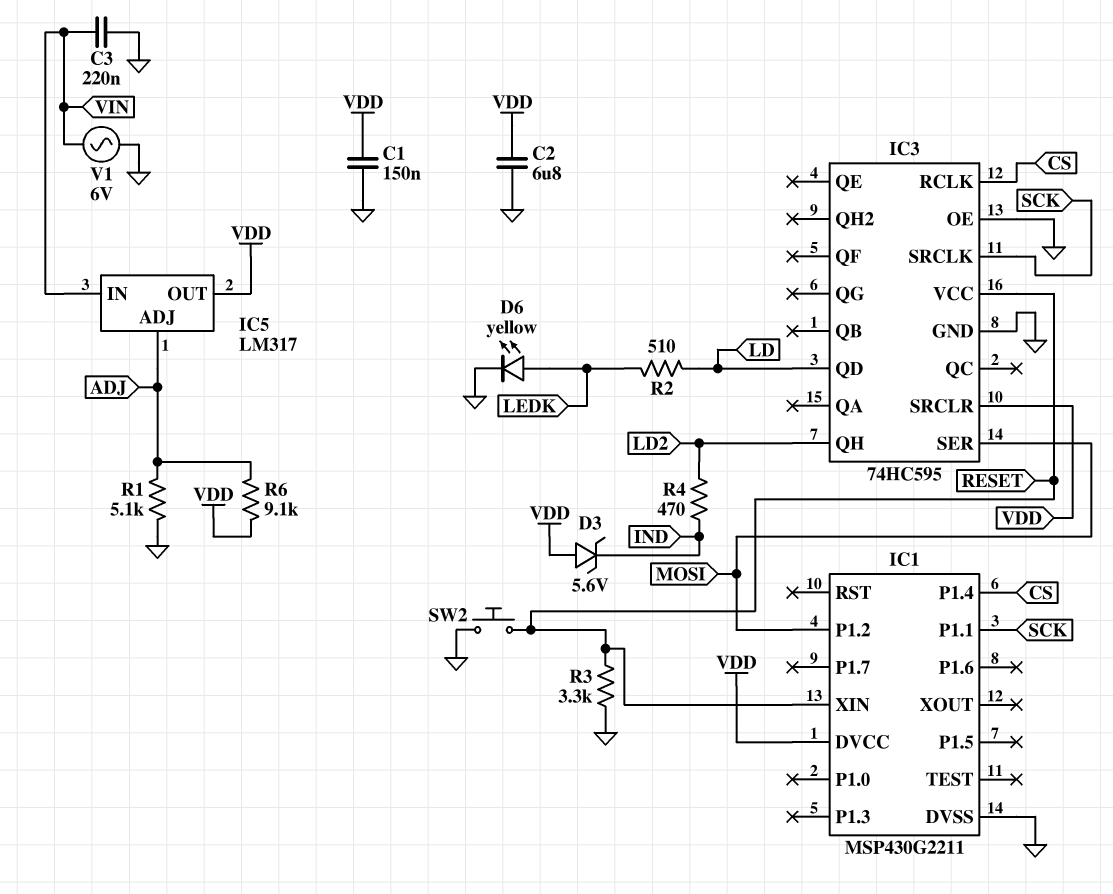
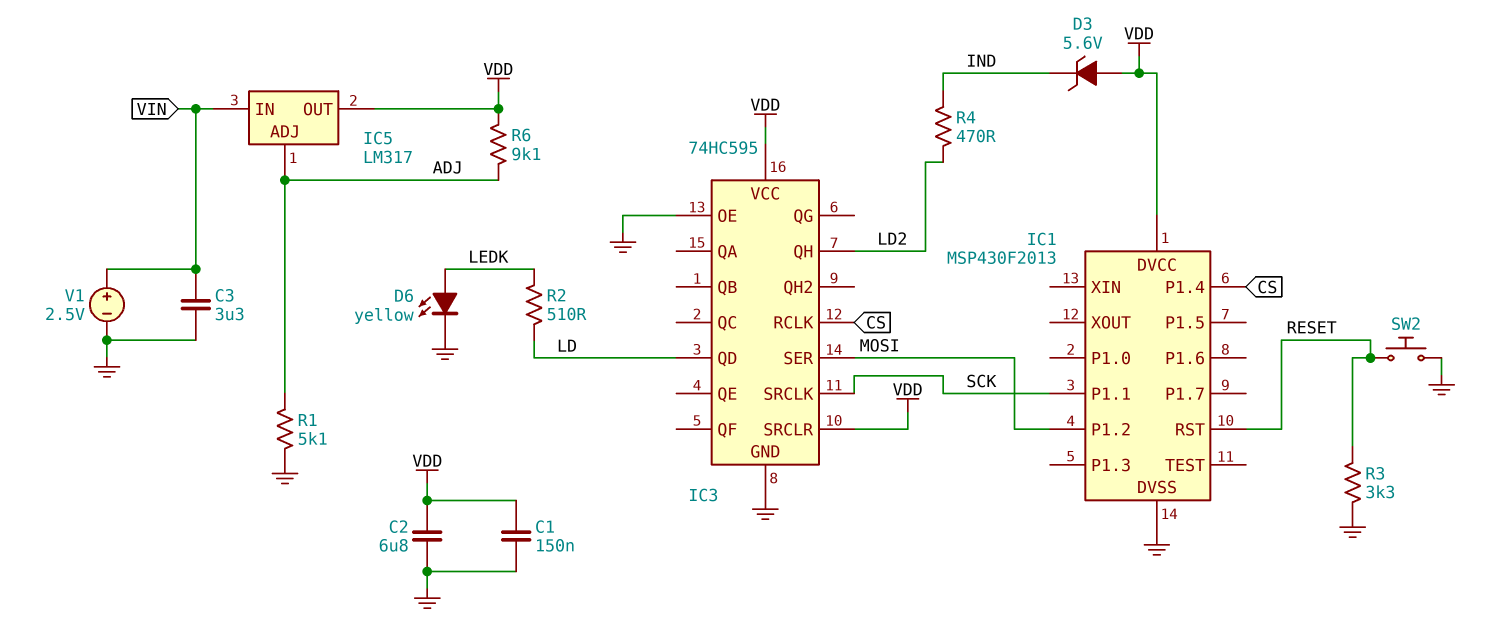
C3: 220nF (GND, VIN) -> 3.3uF (GND, VIN)
IC1: MSP430G2211 -> MSP430F2013
IC1 pin RST: none -> RESET
IC1 pin XIN: RESET -> none
IC3 pin VCC: RESET -> VDD
V1: AC 6V (GND, VIN) -> 2.5V (plus VIN, minus GND)

